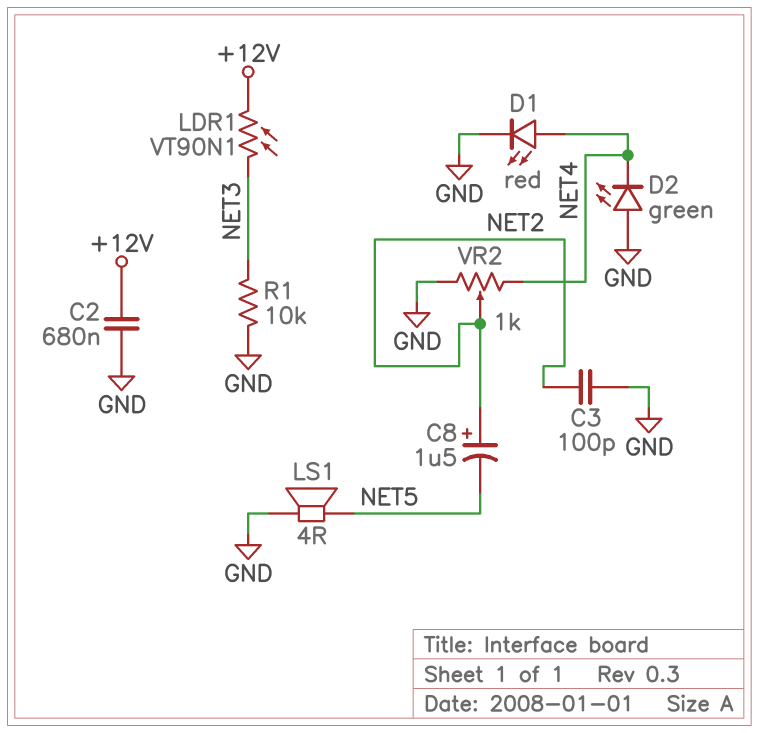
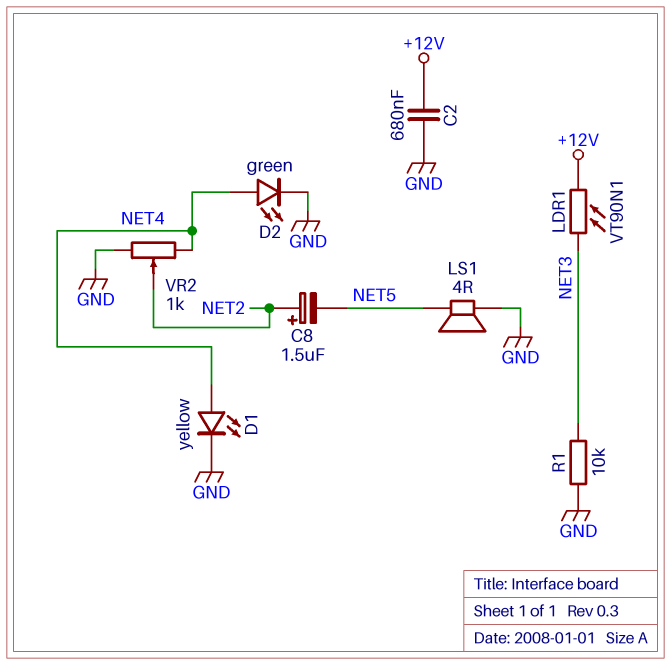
C3: 100pF (GND, NET2) -> none
D1: LED red (A NET4, K GND) -> LED yellow (A NET4, K GND)
D2: LED green (A GND, K NET4) -> LED green (A NET4, K GND)

